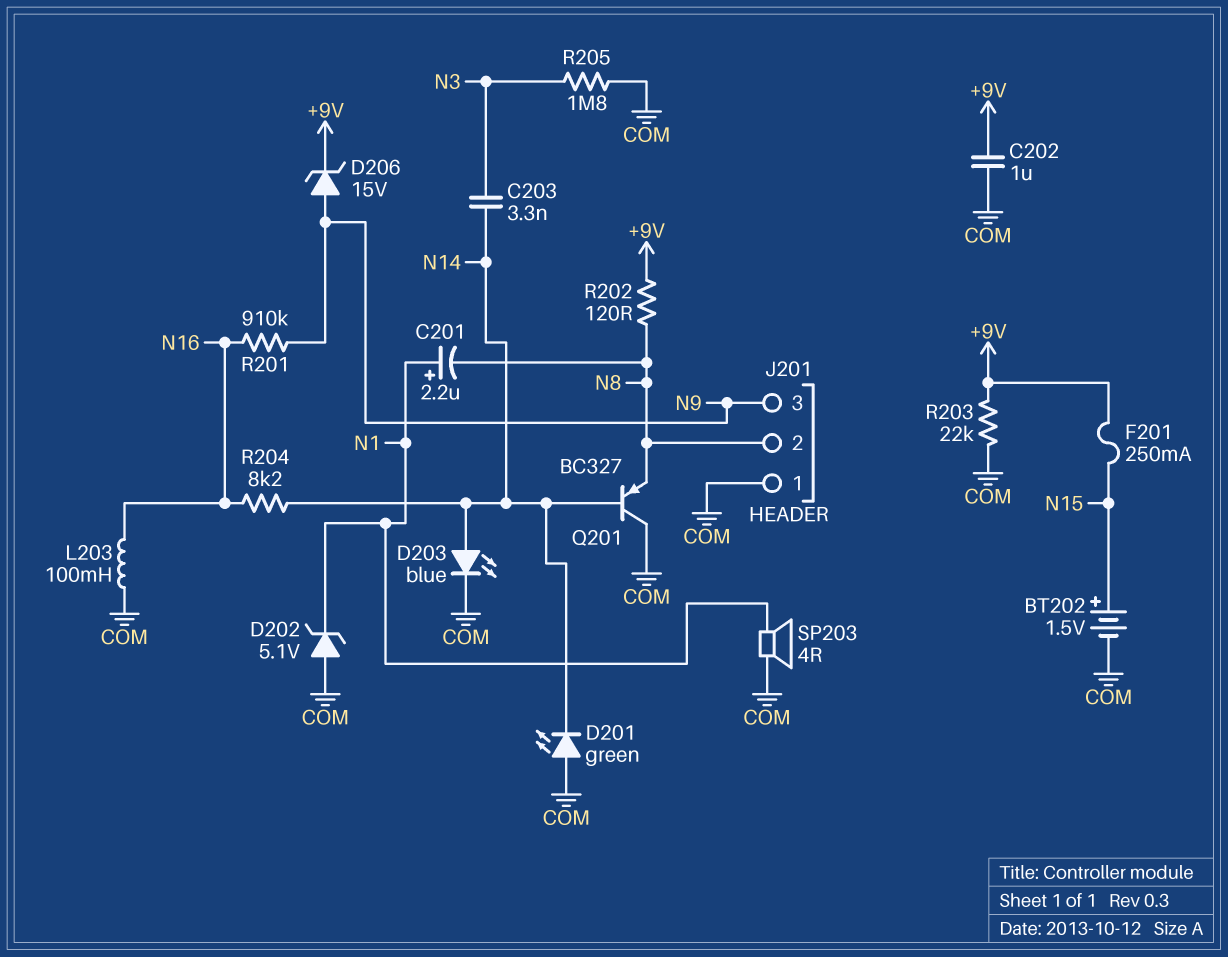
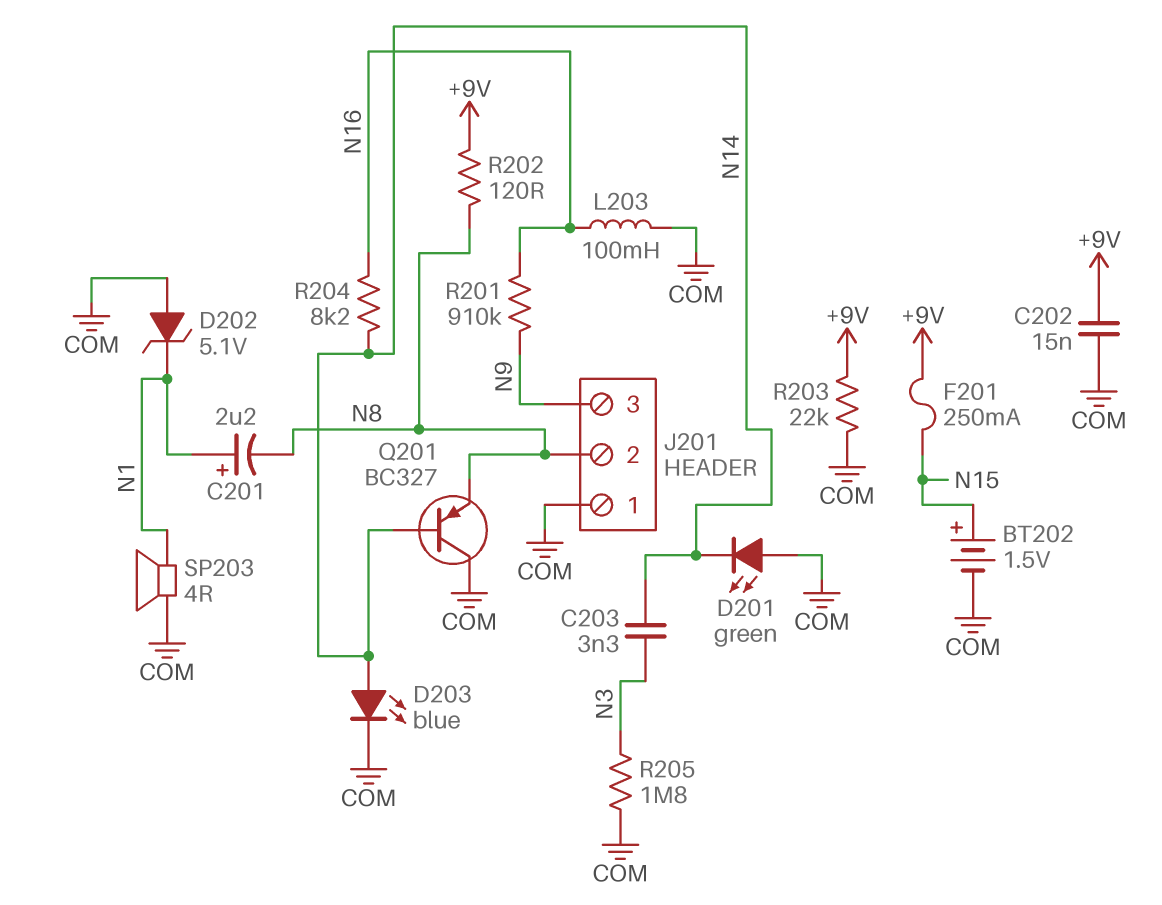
C202: 1uF (+9V, COM) -> 15nF (+9V, COM)
D206: zener 15V (A N9, K +9V) -> none

